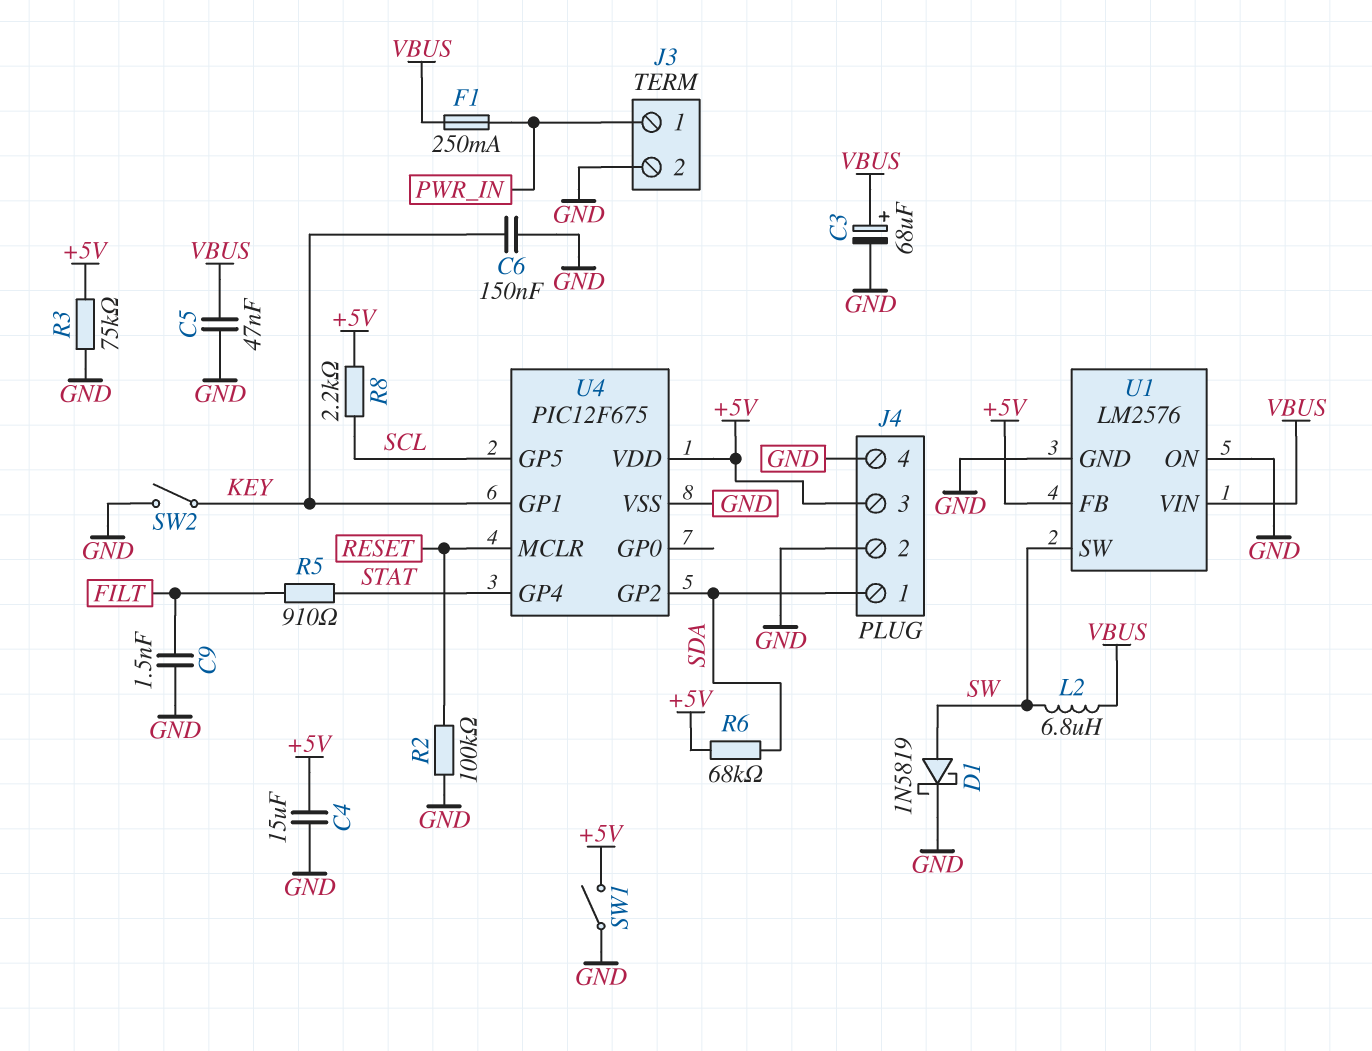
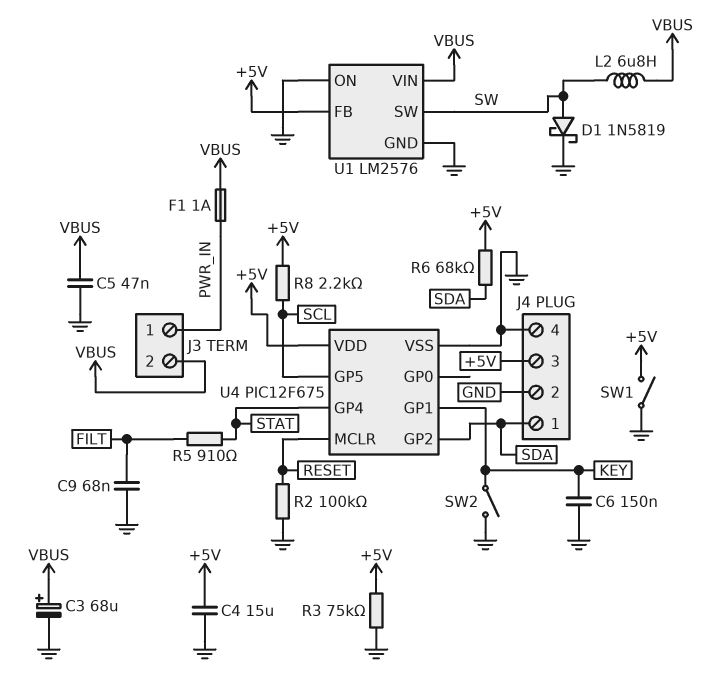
C9: 1.5nF (FILT, GND) -> 68nF (FILT, GND)
F1: 250mA (PWR_IN, VBUS) -> 1A (PWR_IN, VBUS)
J3 pin 2: GND -> VBUS

